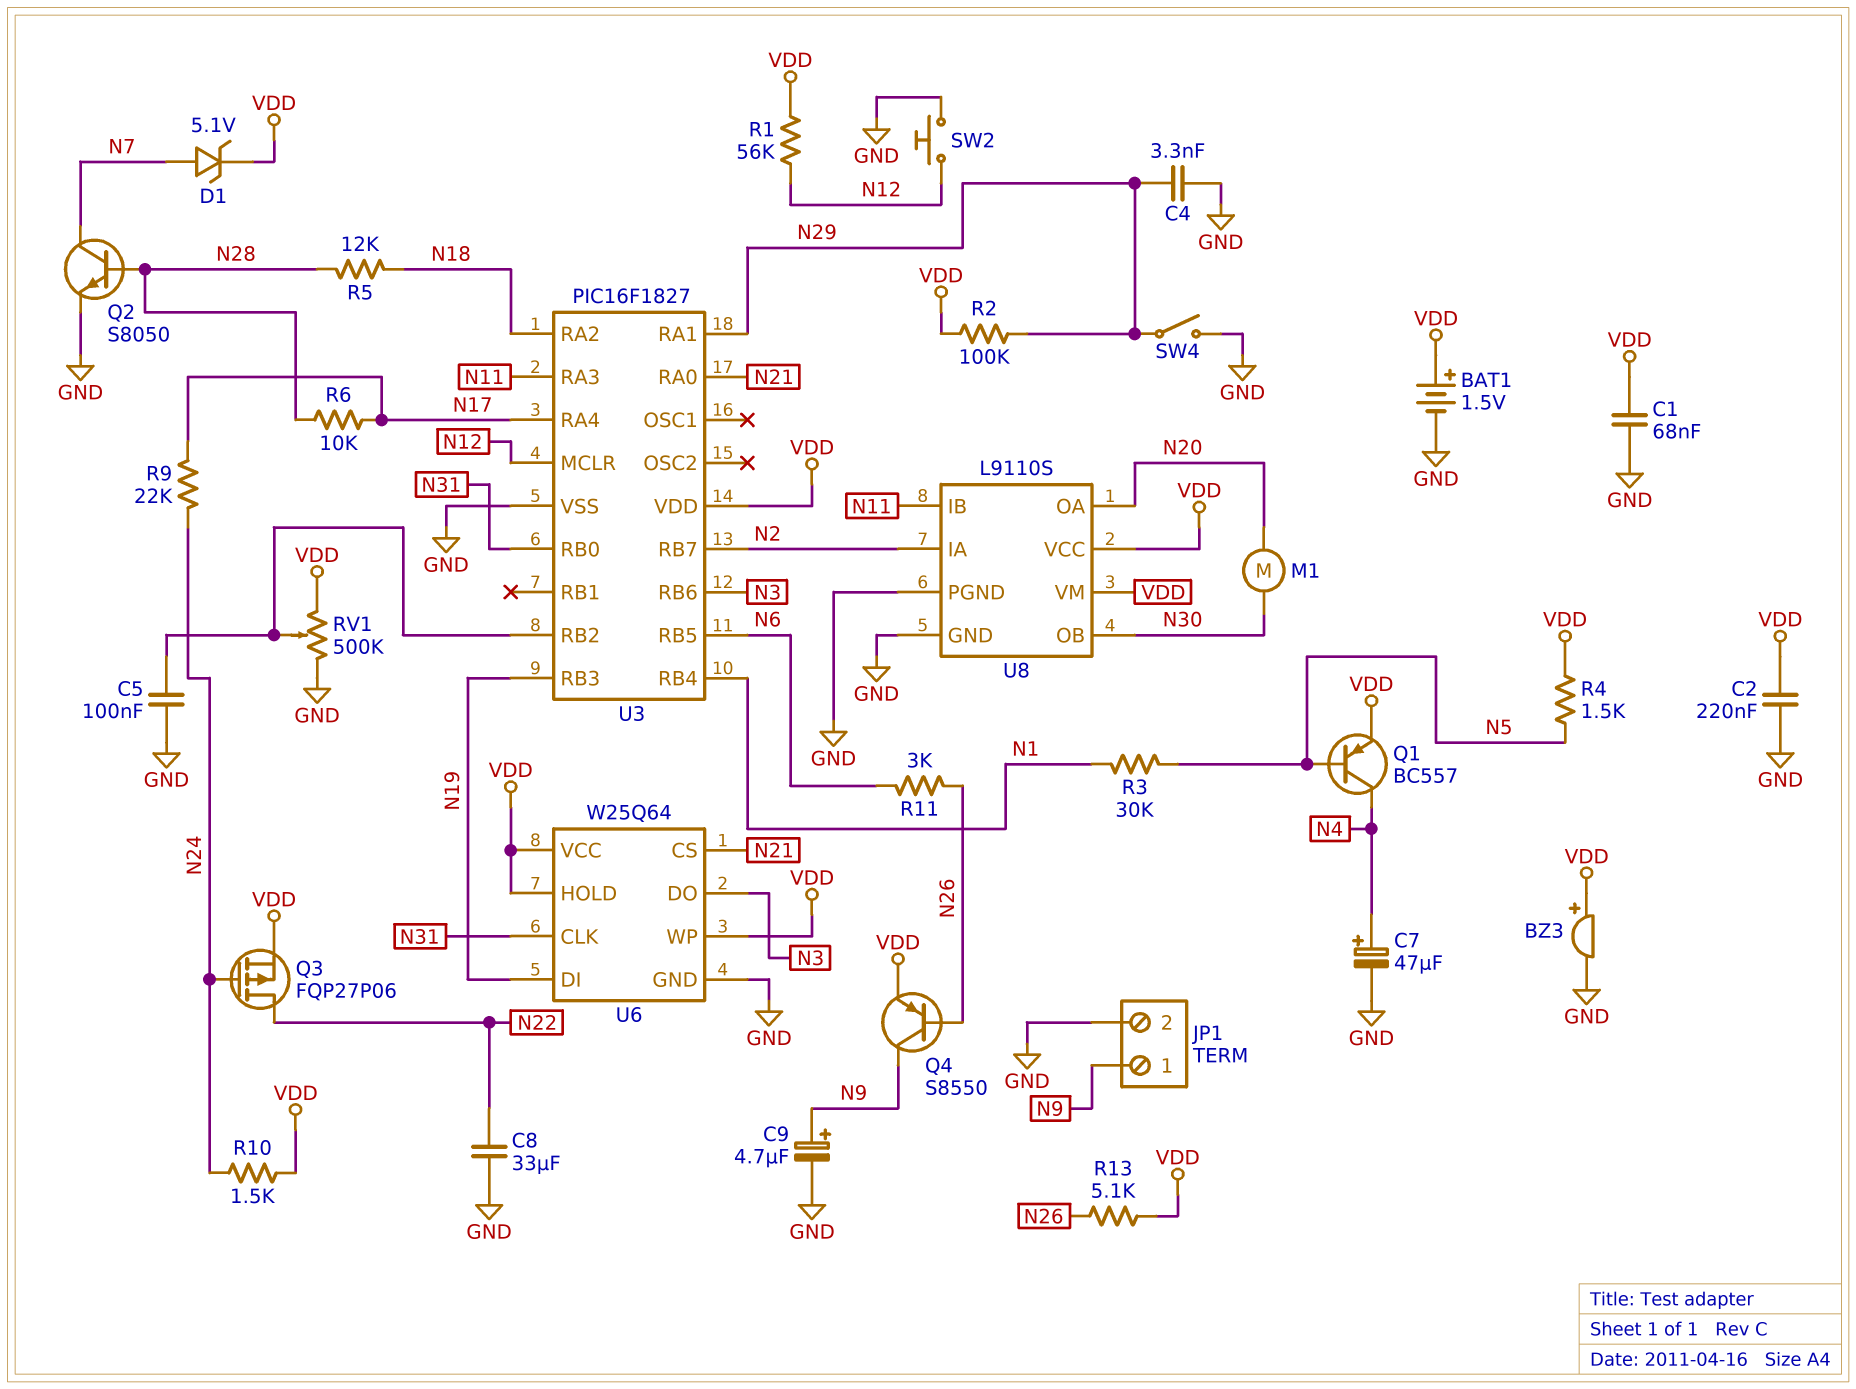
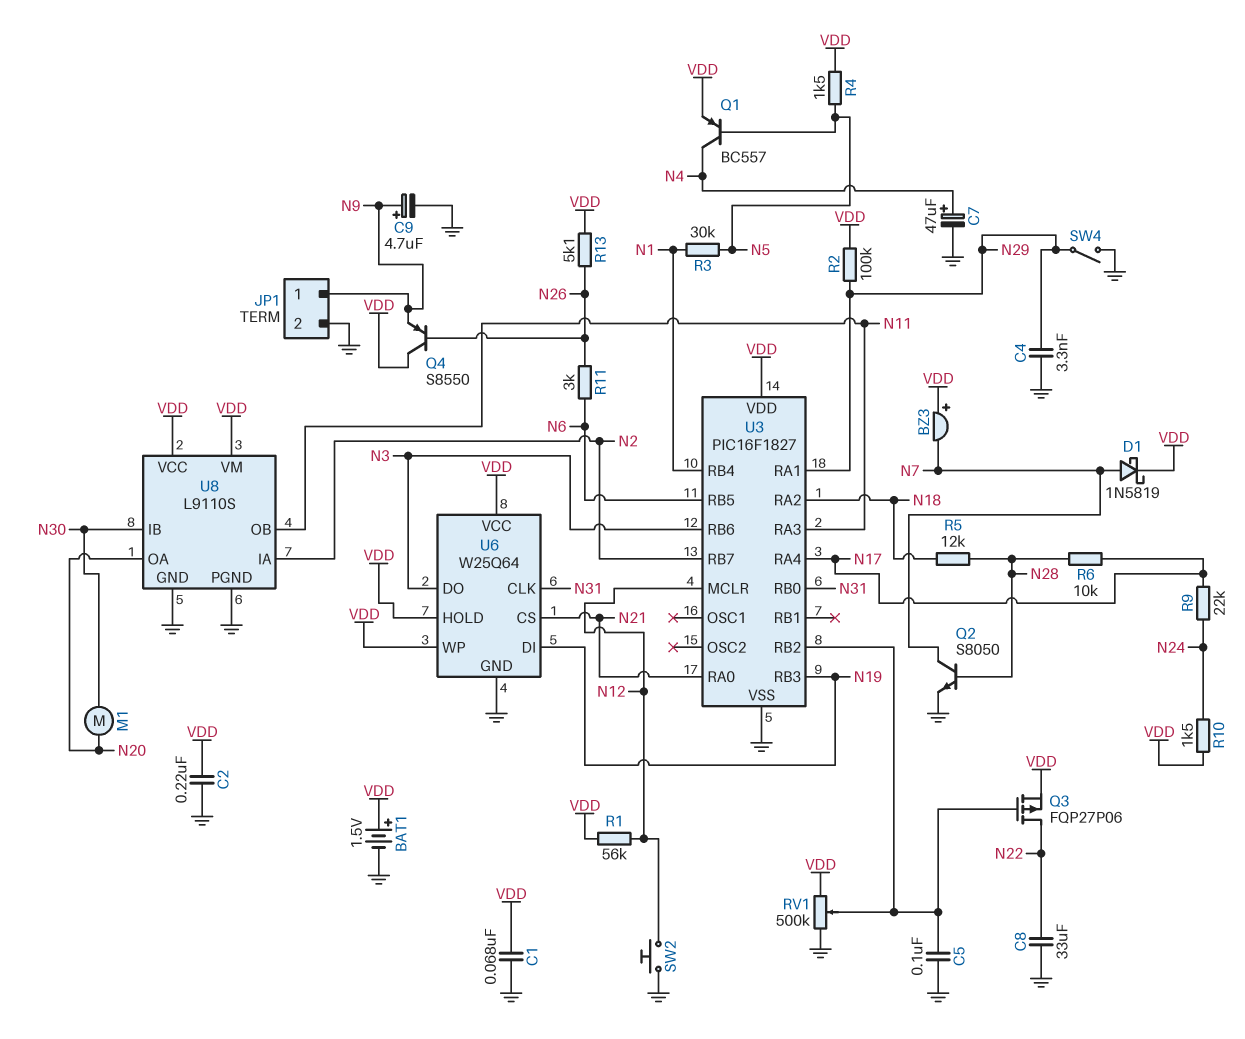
BZ3: buzzer (plus VDD, minus GND) -> buzzer (plus VDD, minus N7)
D1: zener 5.1V (A N7, K VDD) -> schottky 1N5819 (A N7, K VDD)
Q3: PMOS FQP27P06 (G N24, D N22, S VDD) -> PMOS FQP27P06 (G U3/RB2, D N22, S VDD)
Q4: PNP S8550 (B N26, C N9, E VDD) -> PNP S8550 (B N26, C VDD, E N9)
U8 pin IB: N11 -> N30
U8 pin OB: N30 -> N11

